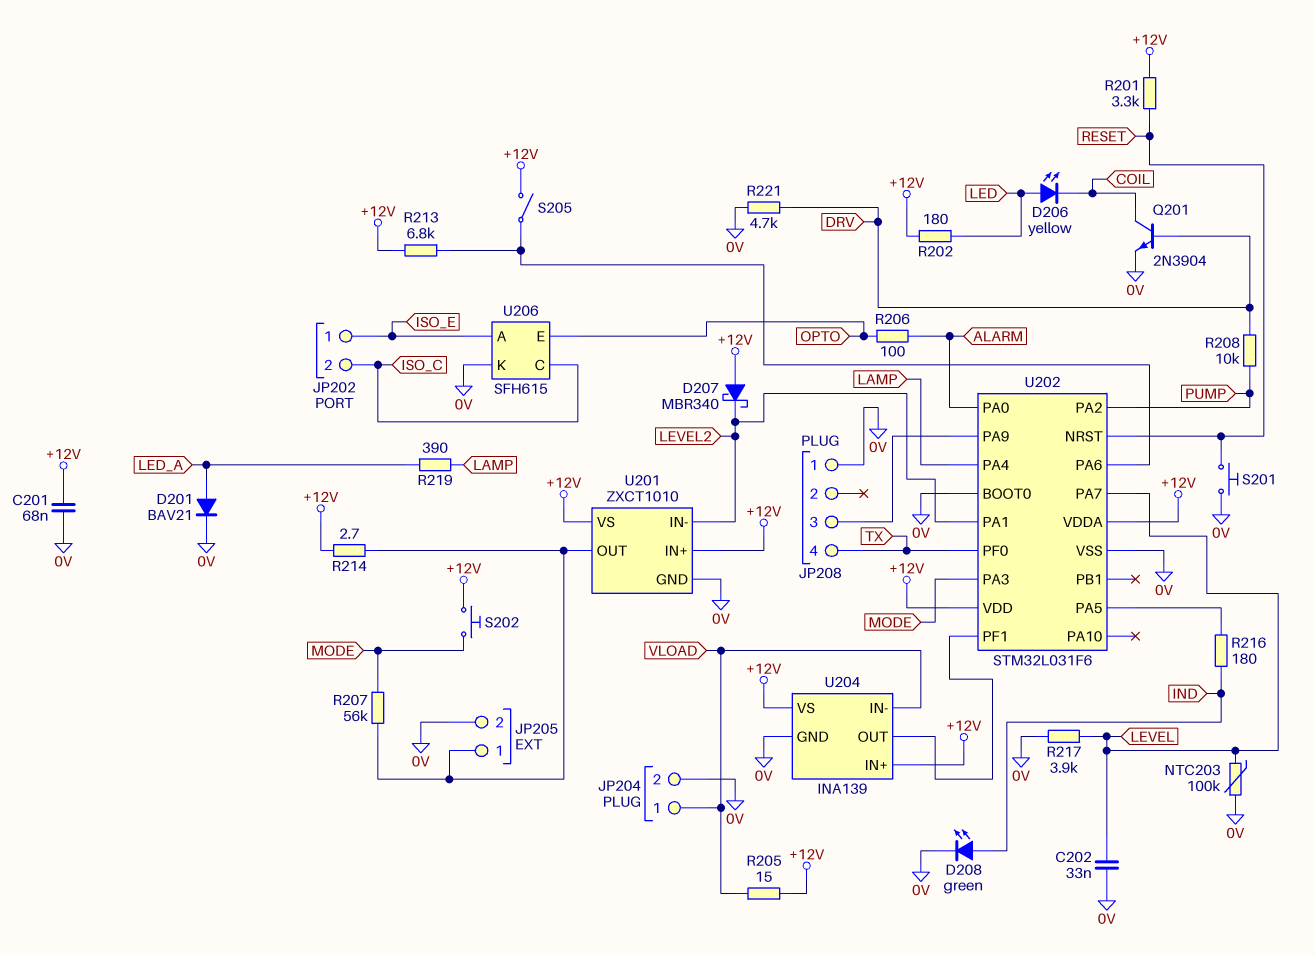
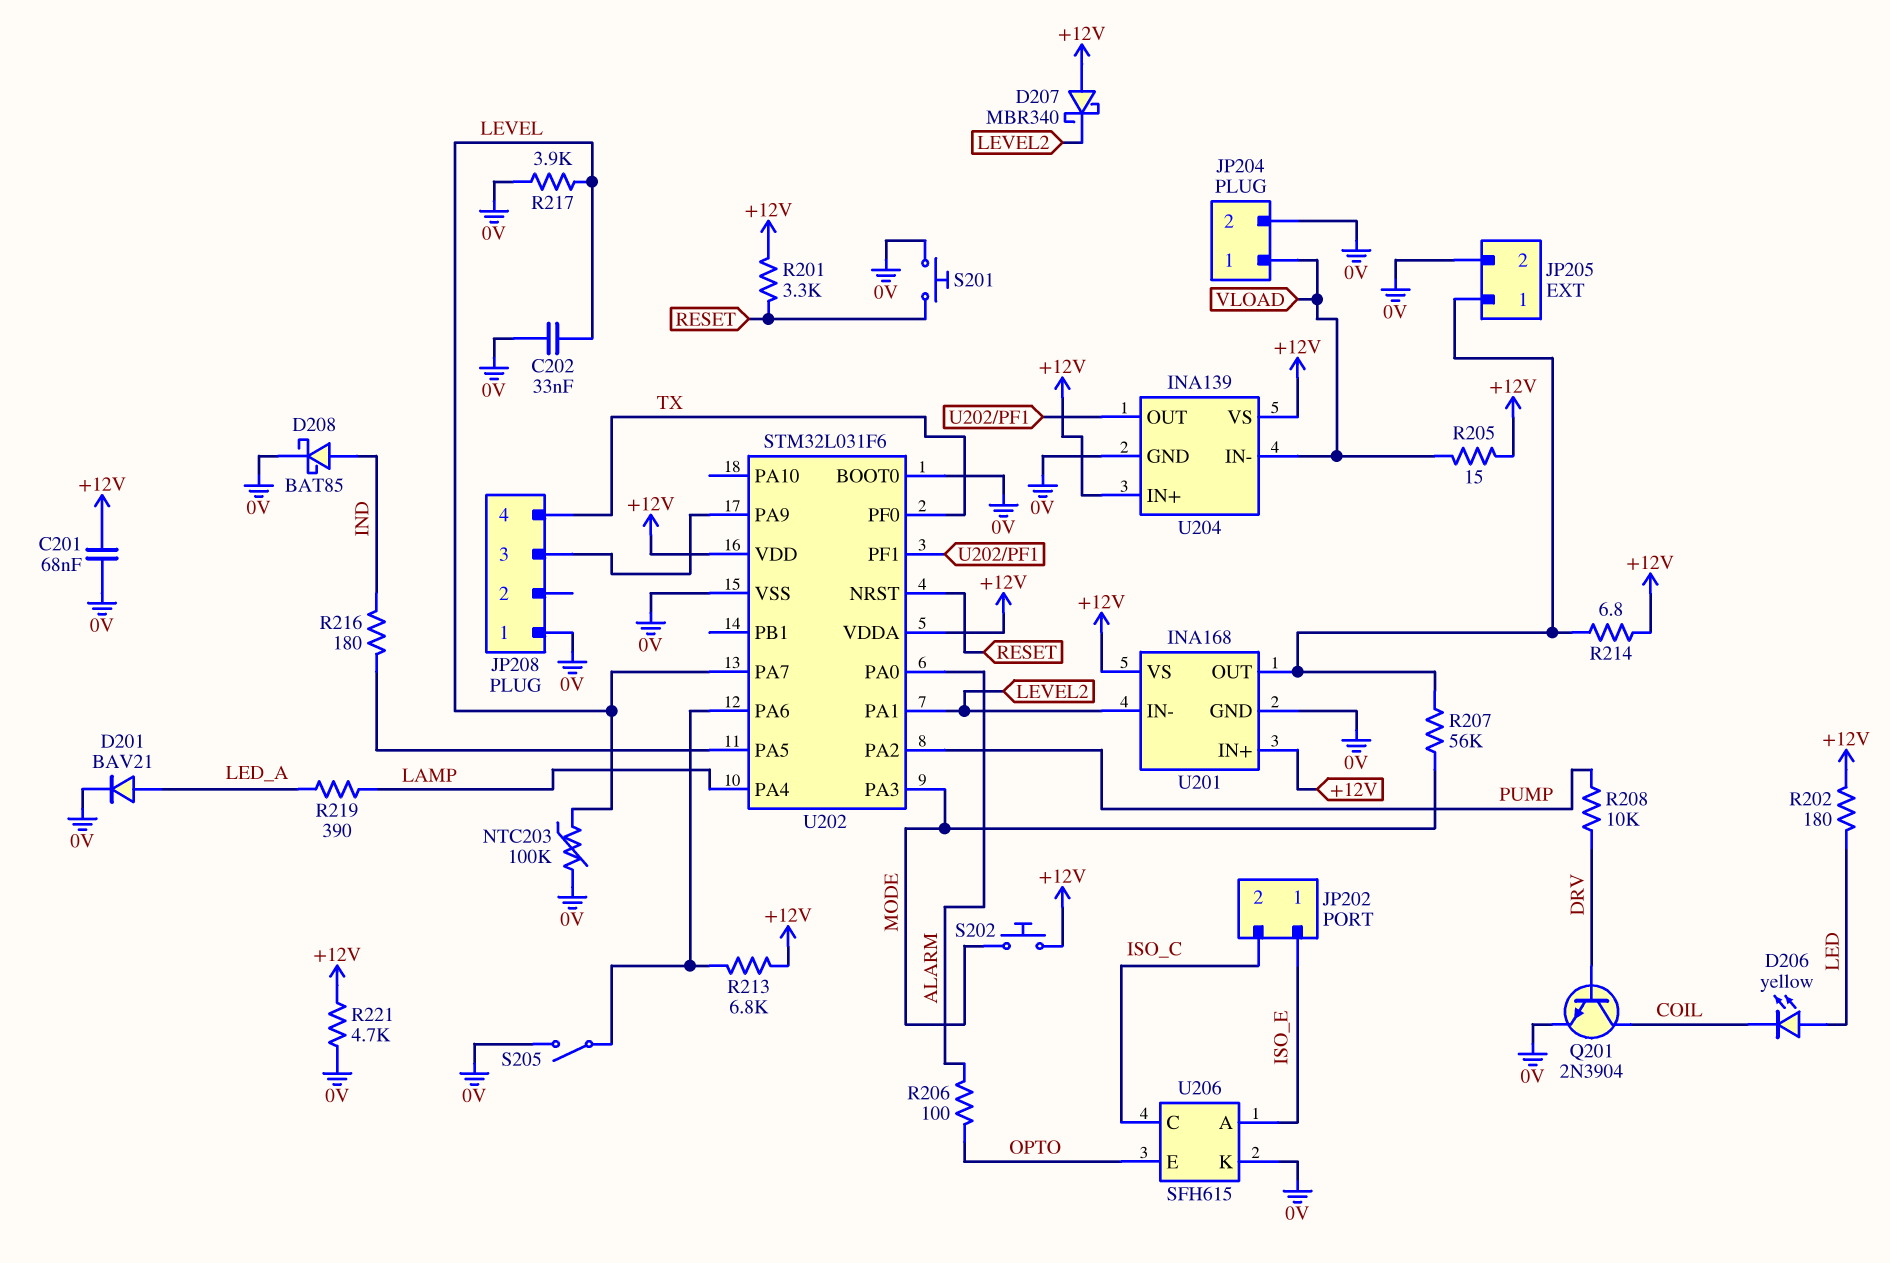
D208: LED green (A IND, K 0V) -> schottky BAT85 (A IND, K 0V)
R214: 2.7 (+12V, JP205/1) -> 6.8 (+12V, JP205/1)
R221: 4.7k (0V, DRV) -> 4.7k (+12V, 0V)
S205: switch (+12V, U202/PA6) -> switch (0V, U202/PA6)
U201: ZXCT1010 -> INA168

